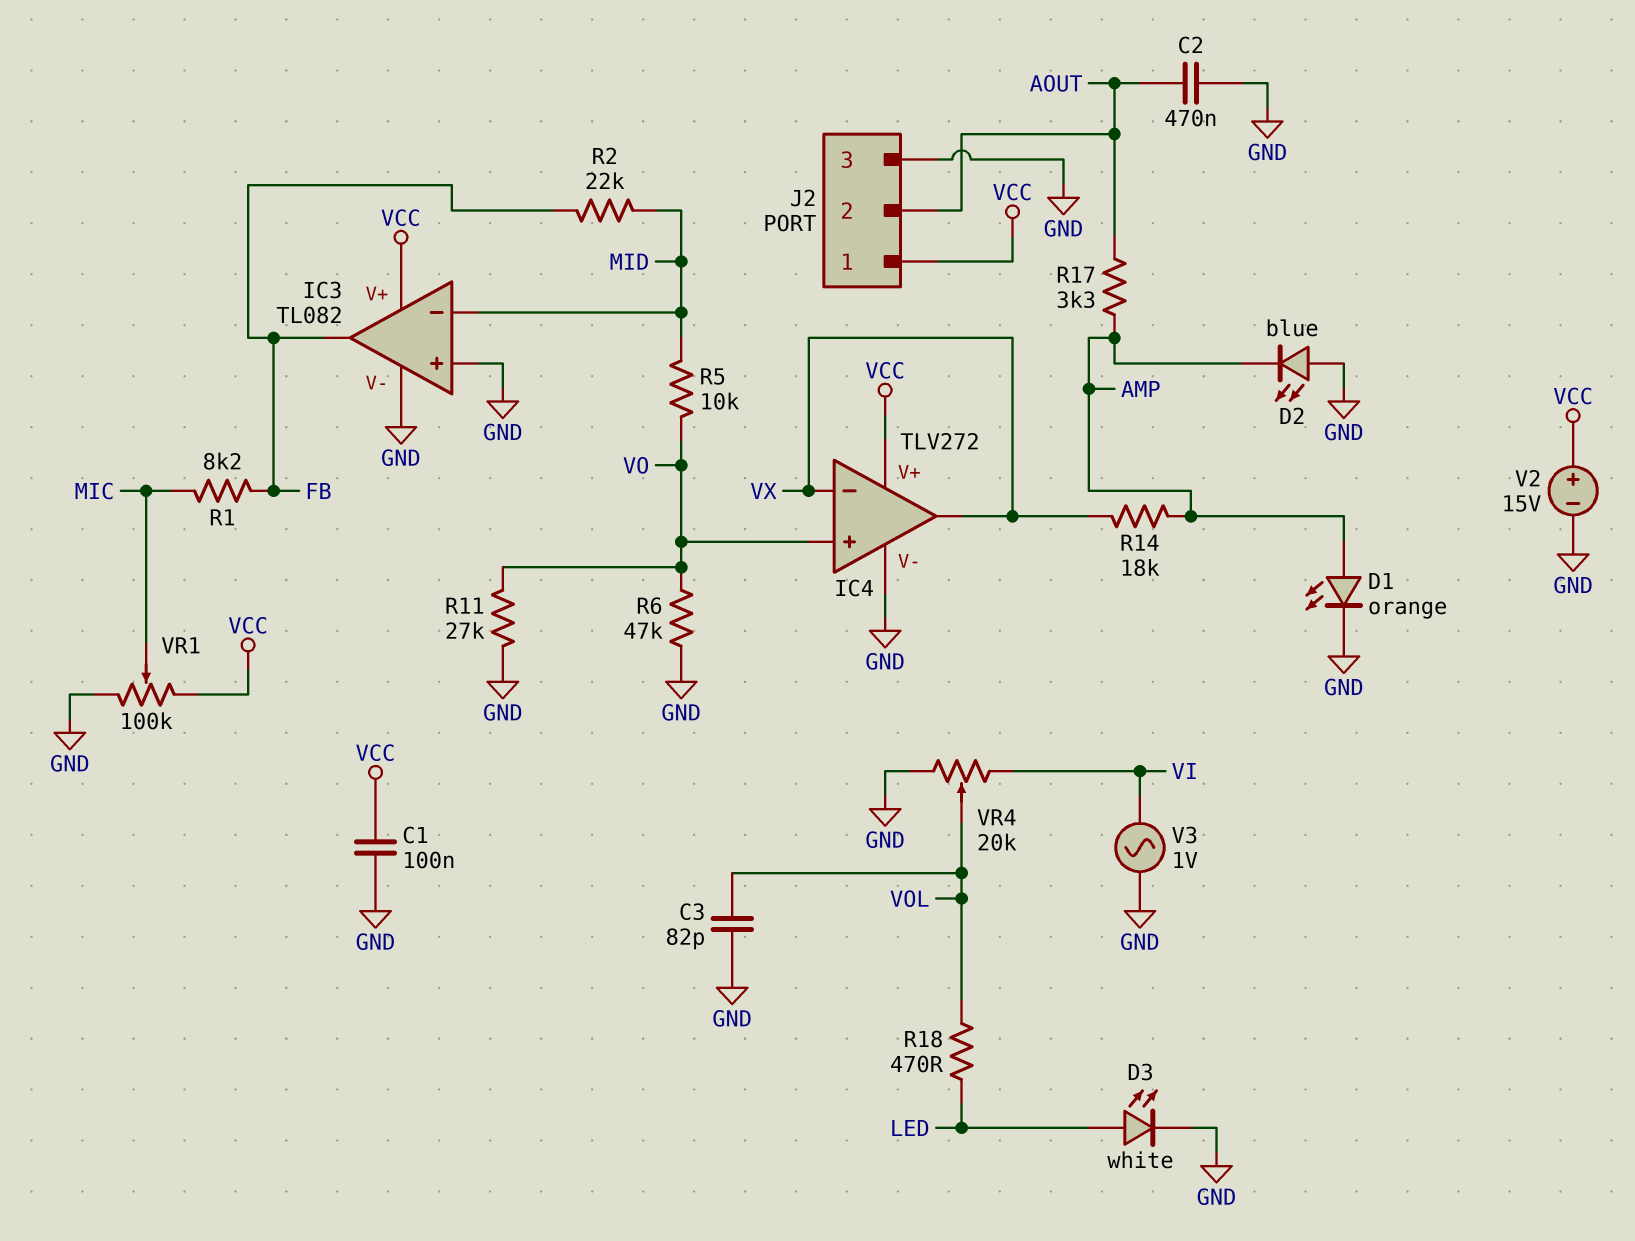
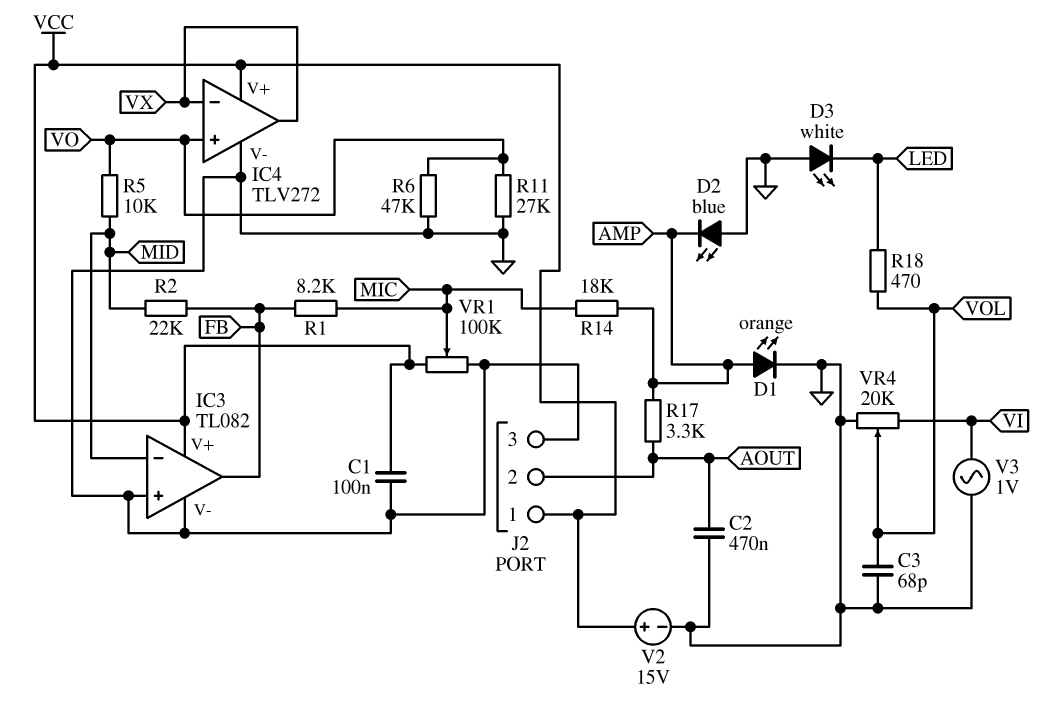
C3: 82pF (GND, VOL) -> 68pF (GND, VOL)
D3: LED white (A LED, K GND) -> LED white (A GND, K LED)
R14: 18k (AMP, VX) -> 18k (AMP, MIC)

